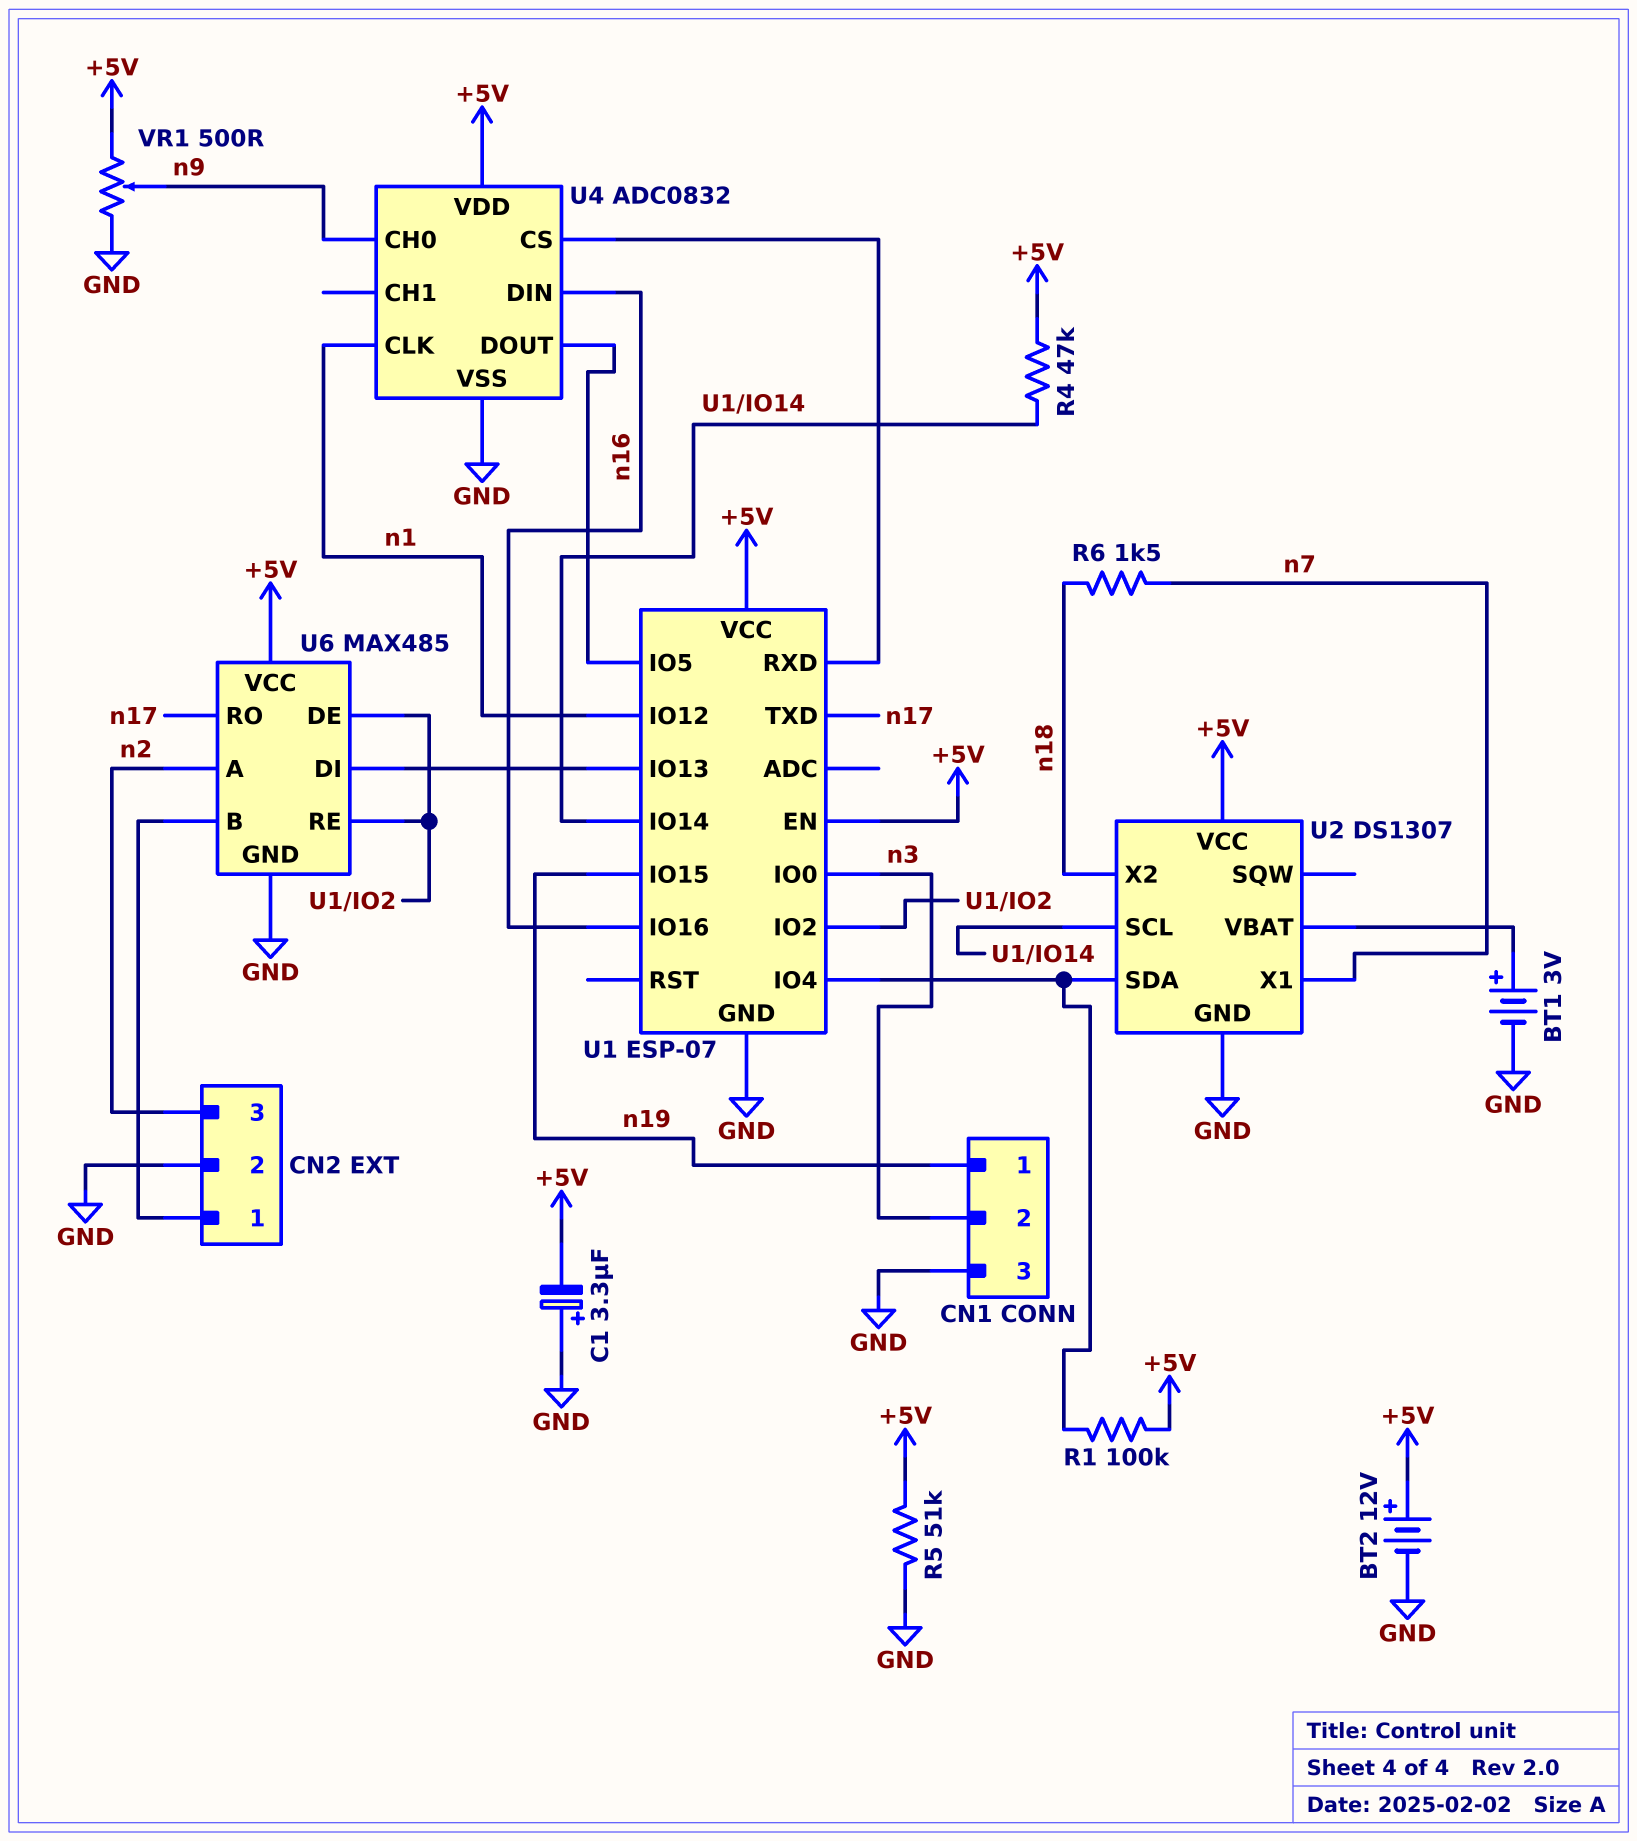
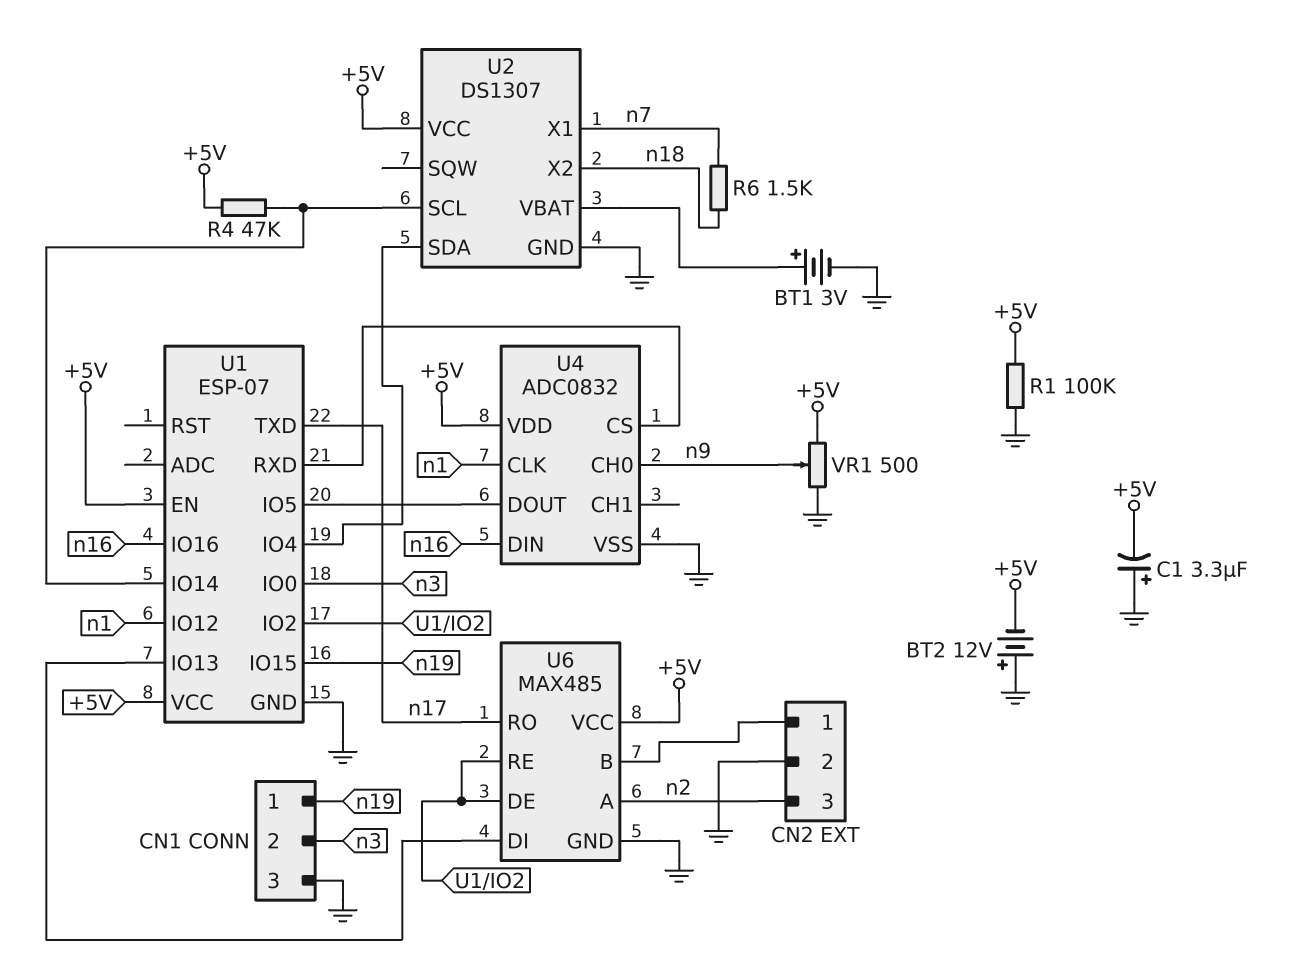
BT2: 12V (plus +5V, minus GND) -> 12V (plus GND, minus +5V)
R1: 100k (+5V, U1/IO4) -> 100k (+5V, GND)
R5: 51k (+5V, GND) -> none

